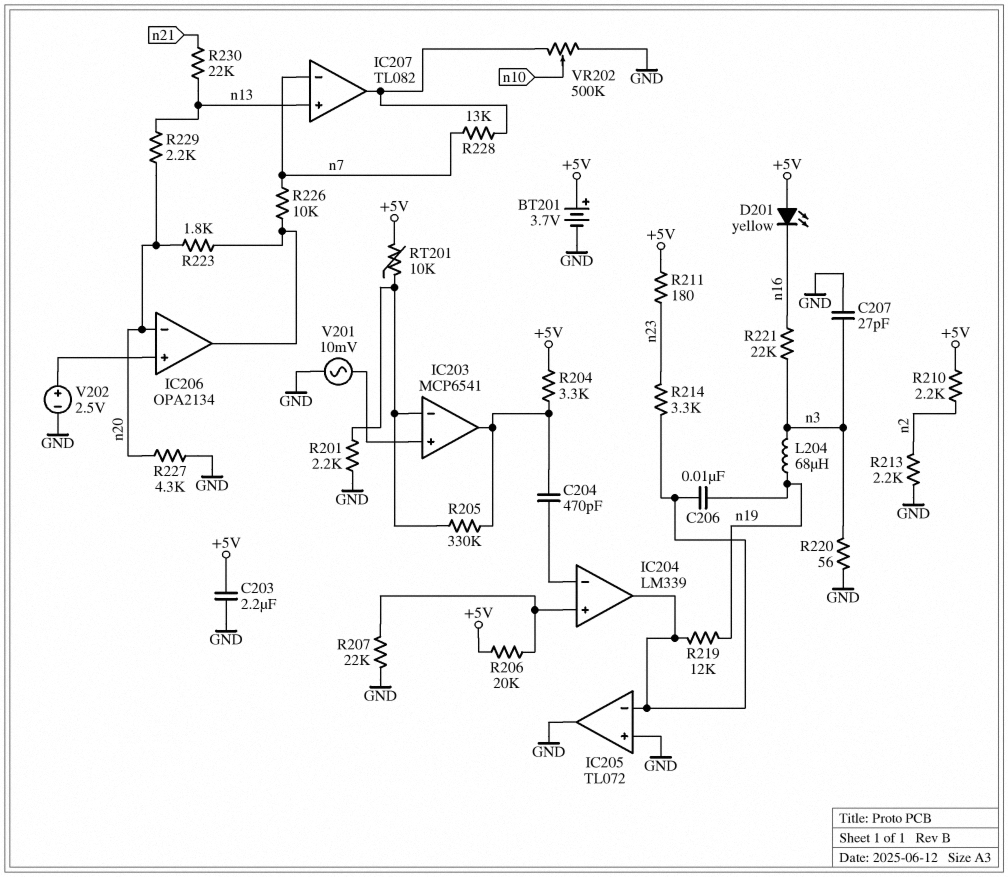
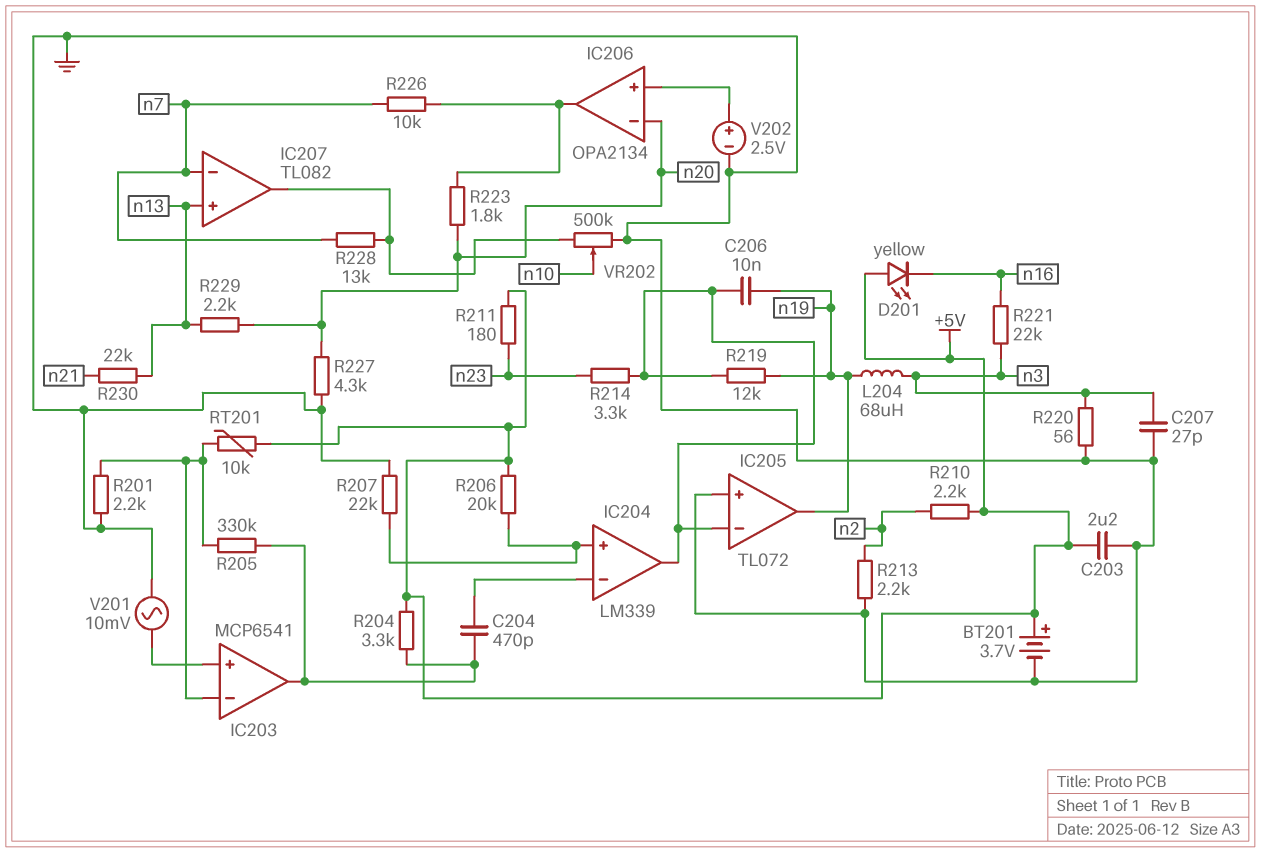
IC205 pin out: GND -> n19

